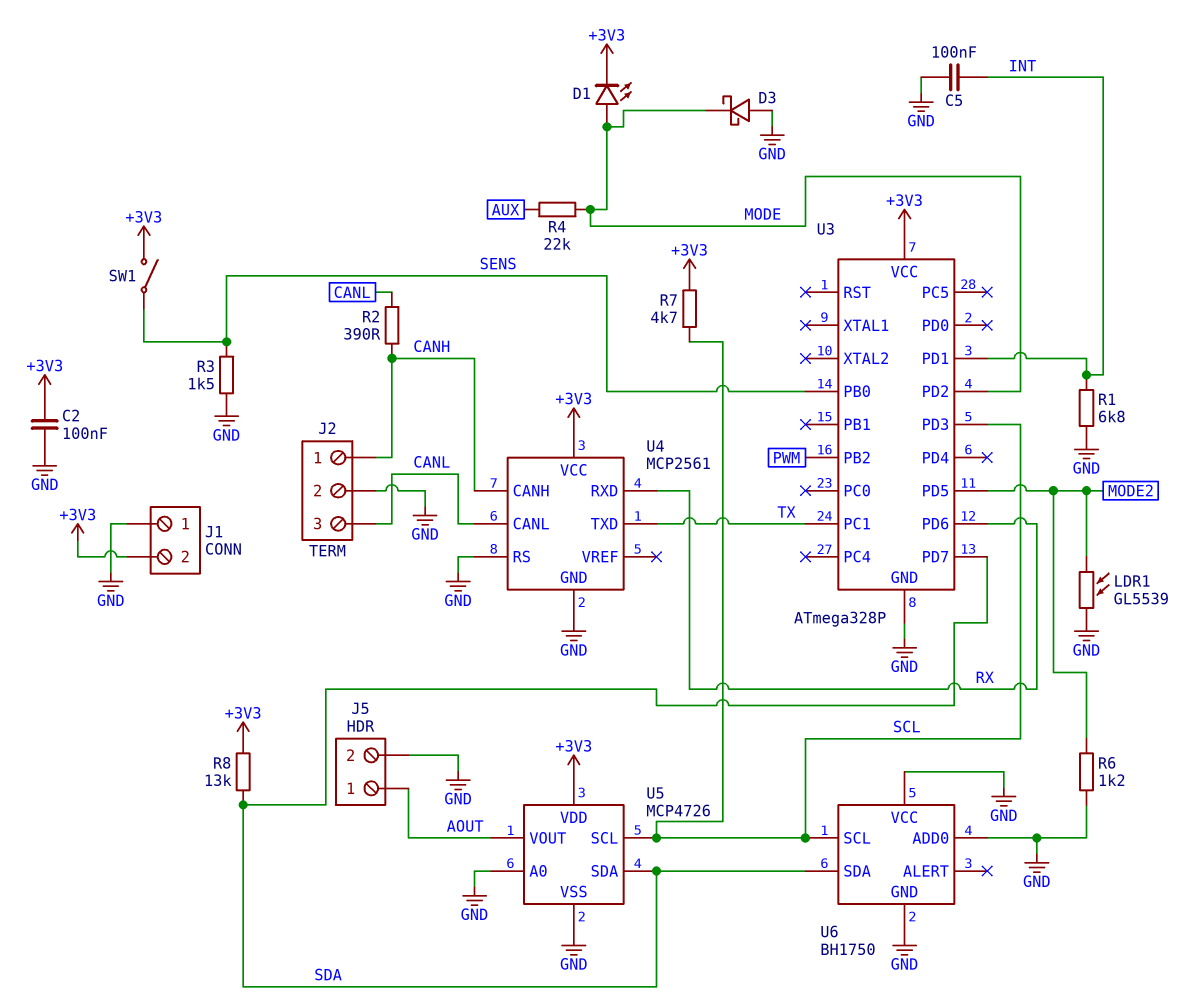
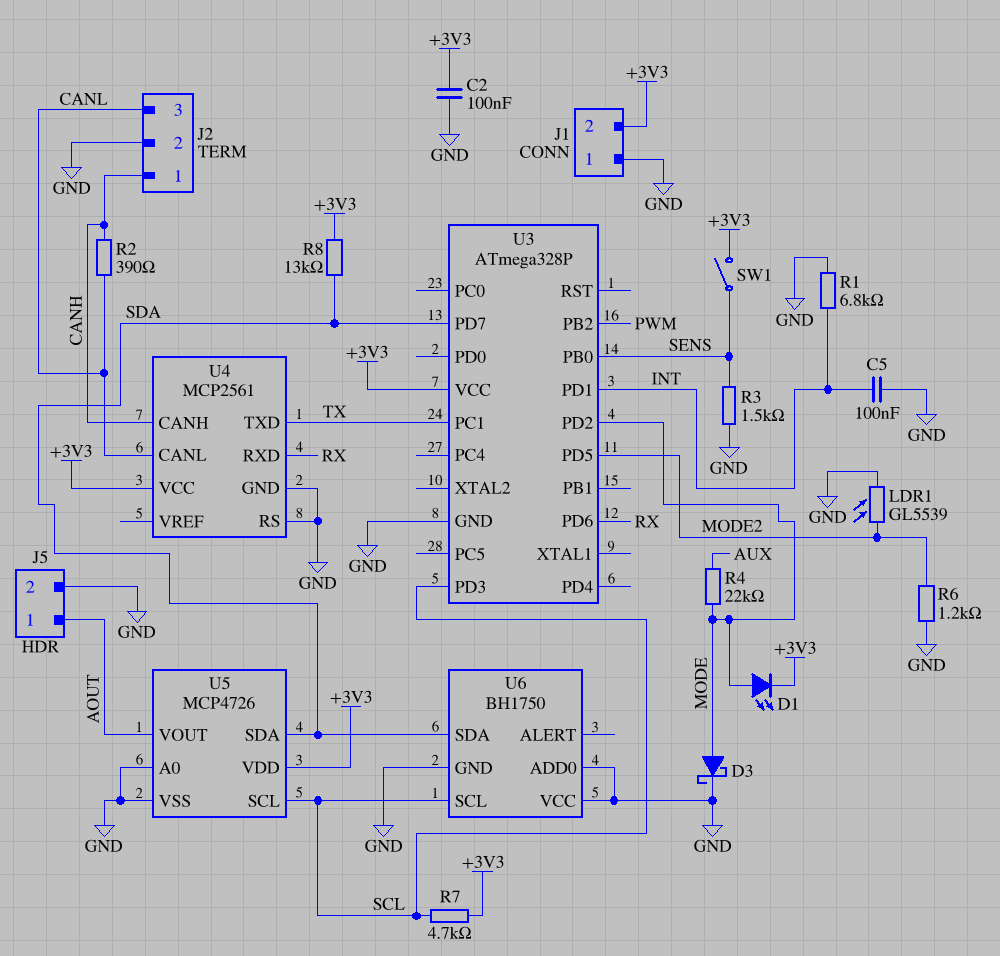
D3: schottky (A GND, K MODE) -> schottky (A MODE, K GND)

